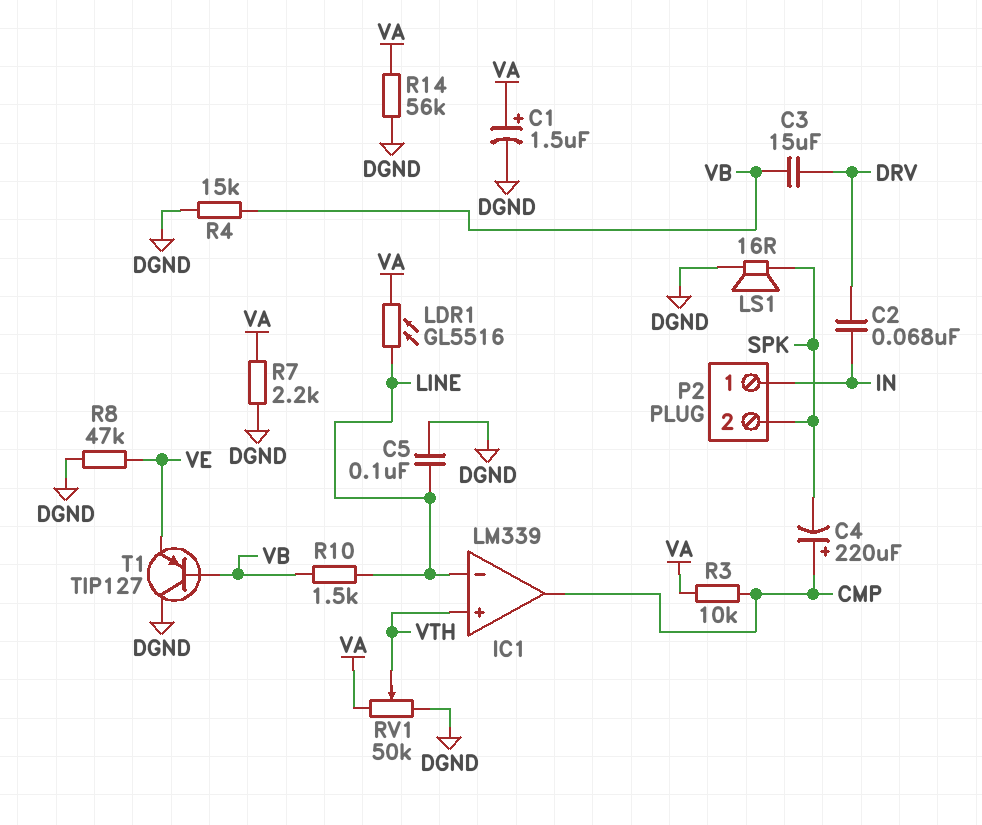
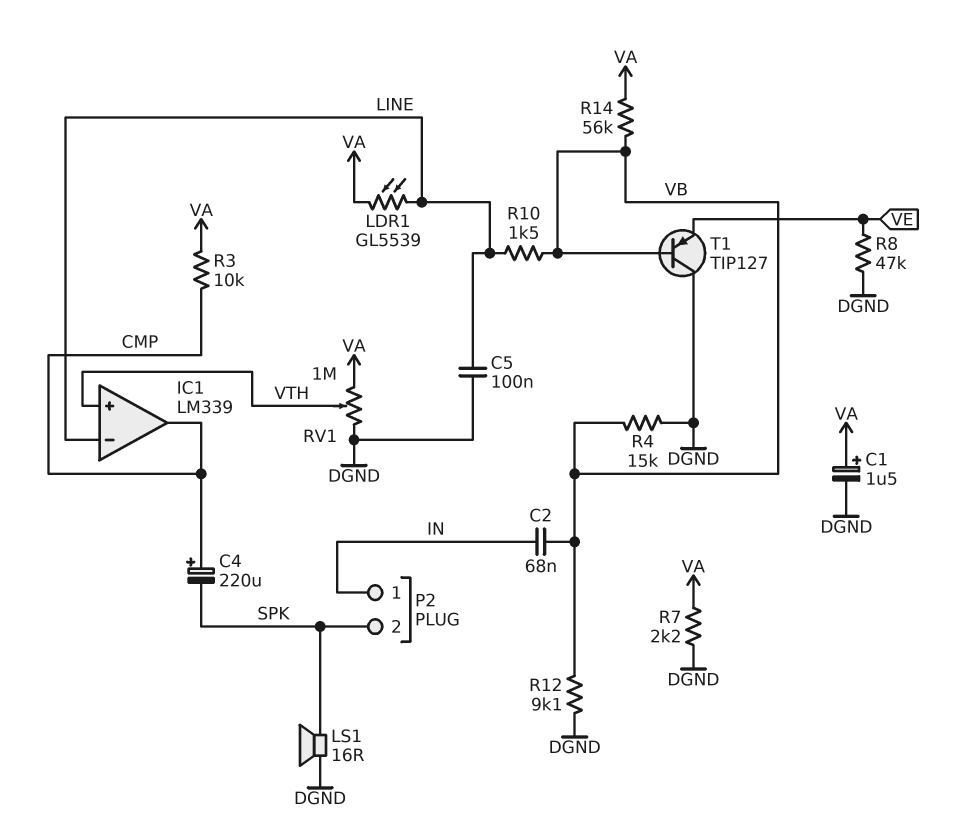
C2: 68nF (DRV, IN) -> 68nF (IN, VB)
C3: 15uF (DRV, VB) -> none
LDR1: GL5516 (LINE, VA) -> GL5539 (LINE, VA)
R12: none -> 9.1k (DGND, VB)
R14: 56k (DGND, VA) -> 56k (VA, VB)
RV1: 50k (DGND, VA, wiper VTH) -> 1M (DGND, VA, wiper VTH)

